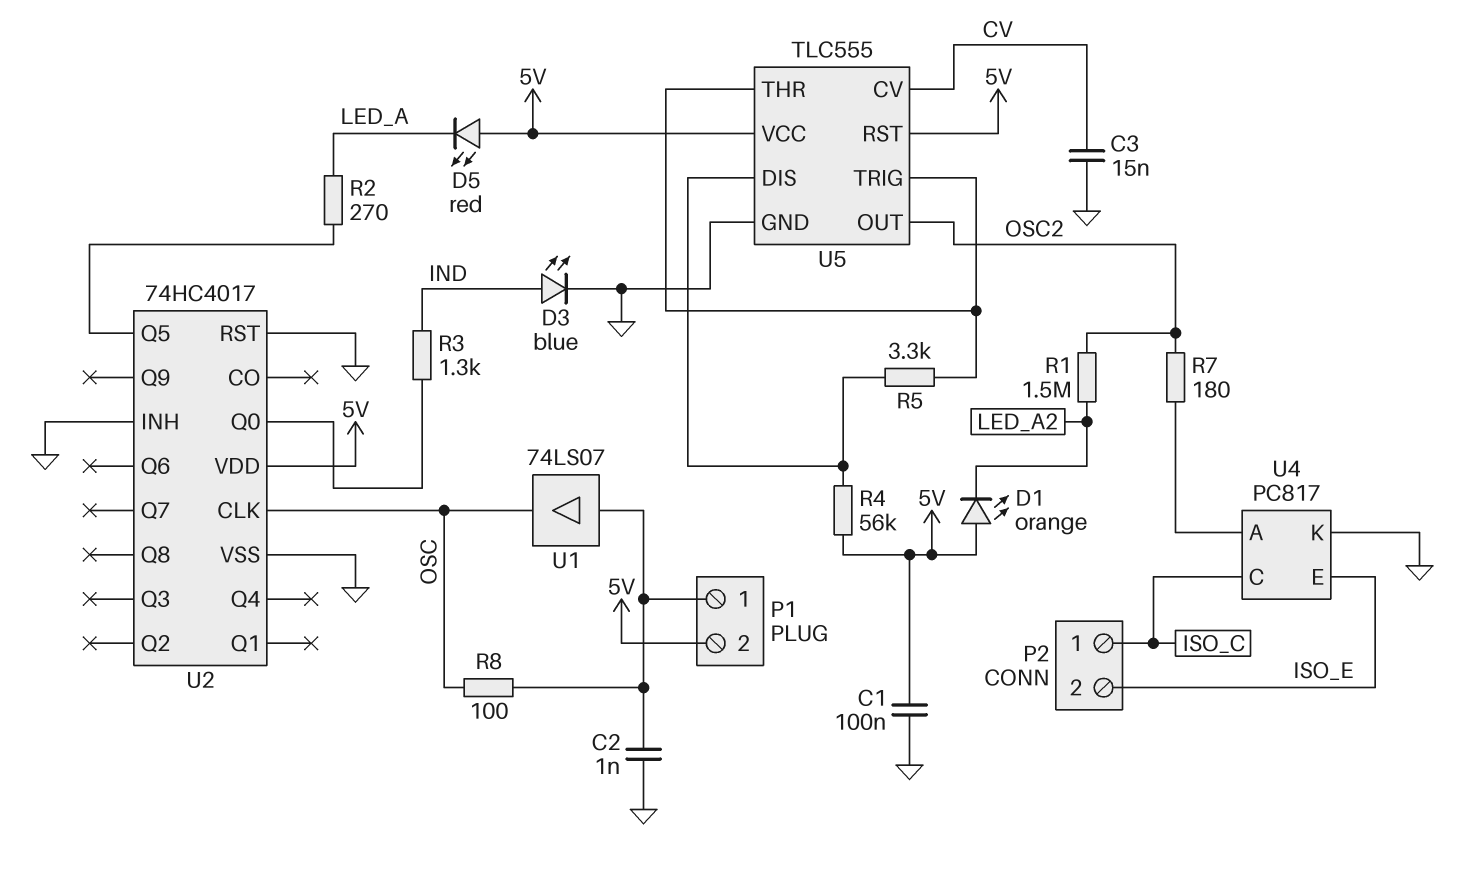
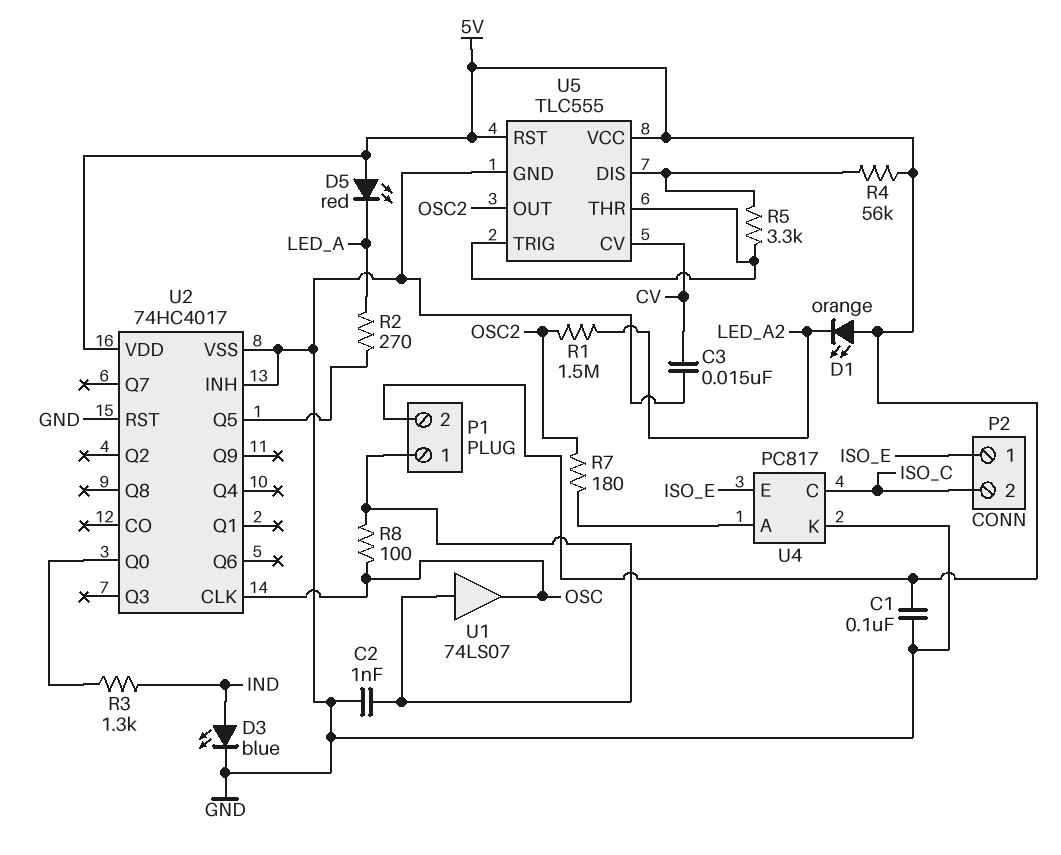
P2 pin 1: ISO_C -> ISO_E
P2 pin 2: ISO_E -> ISO_C

